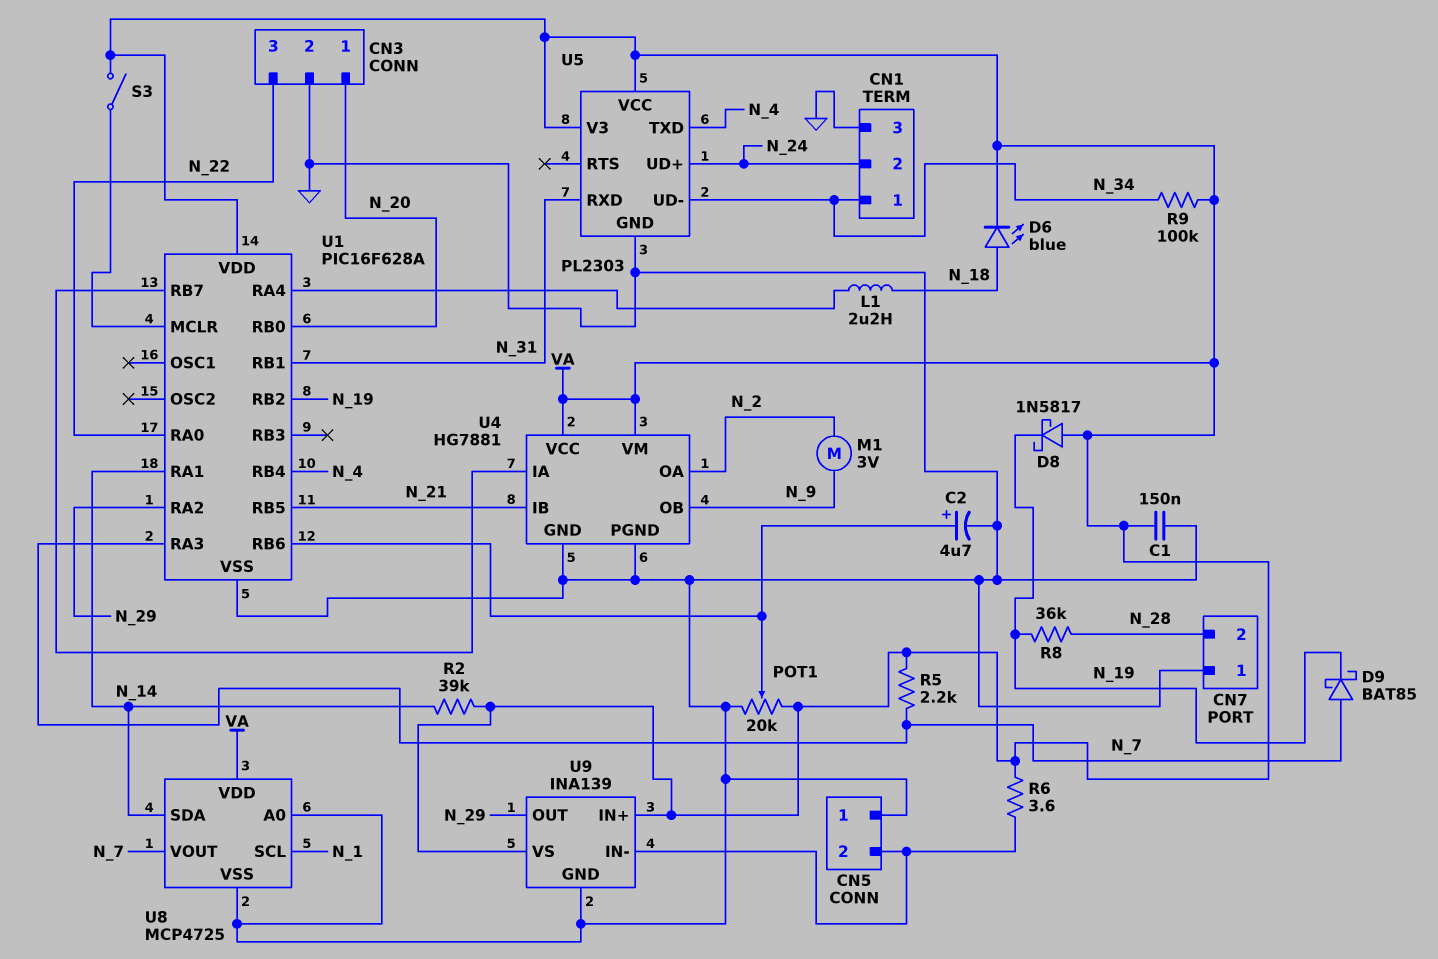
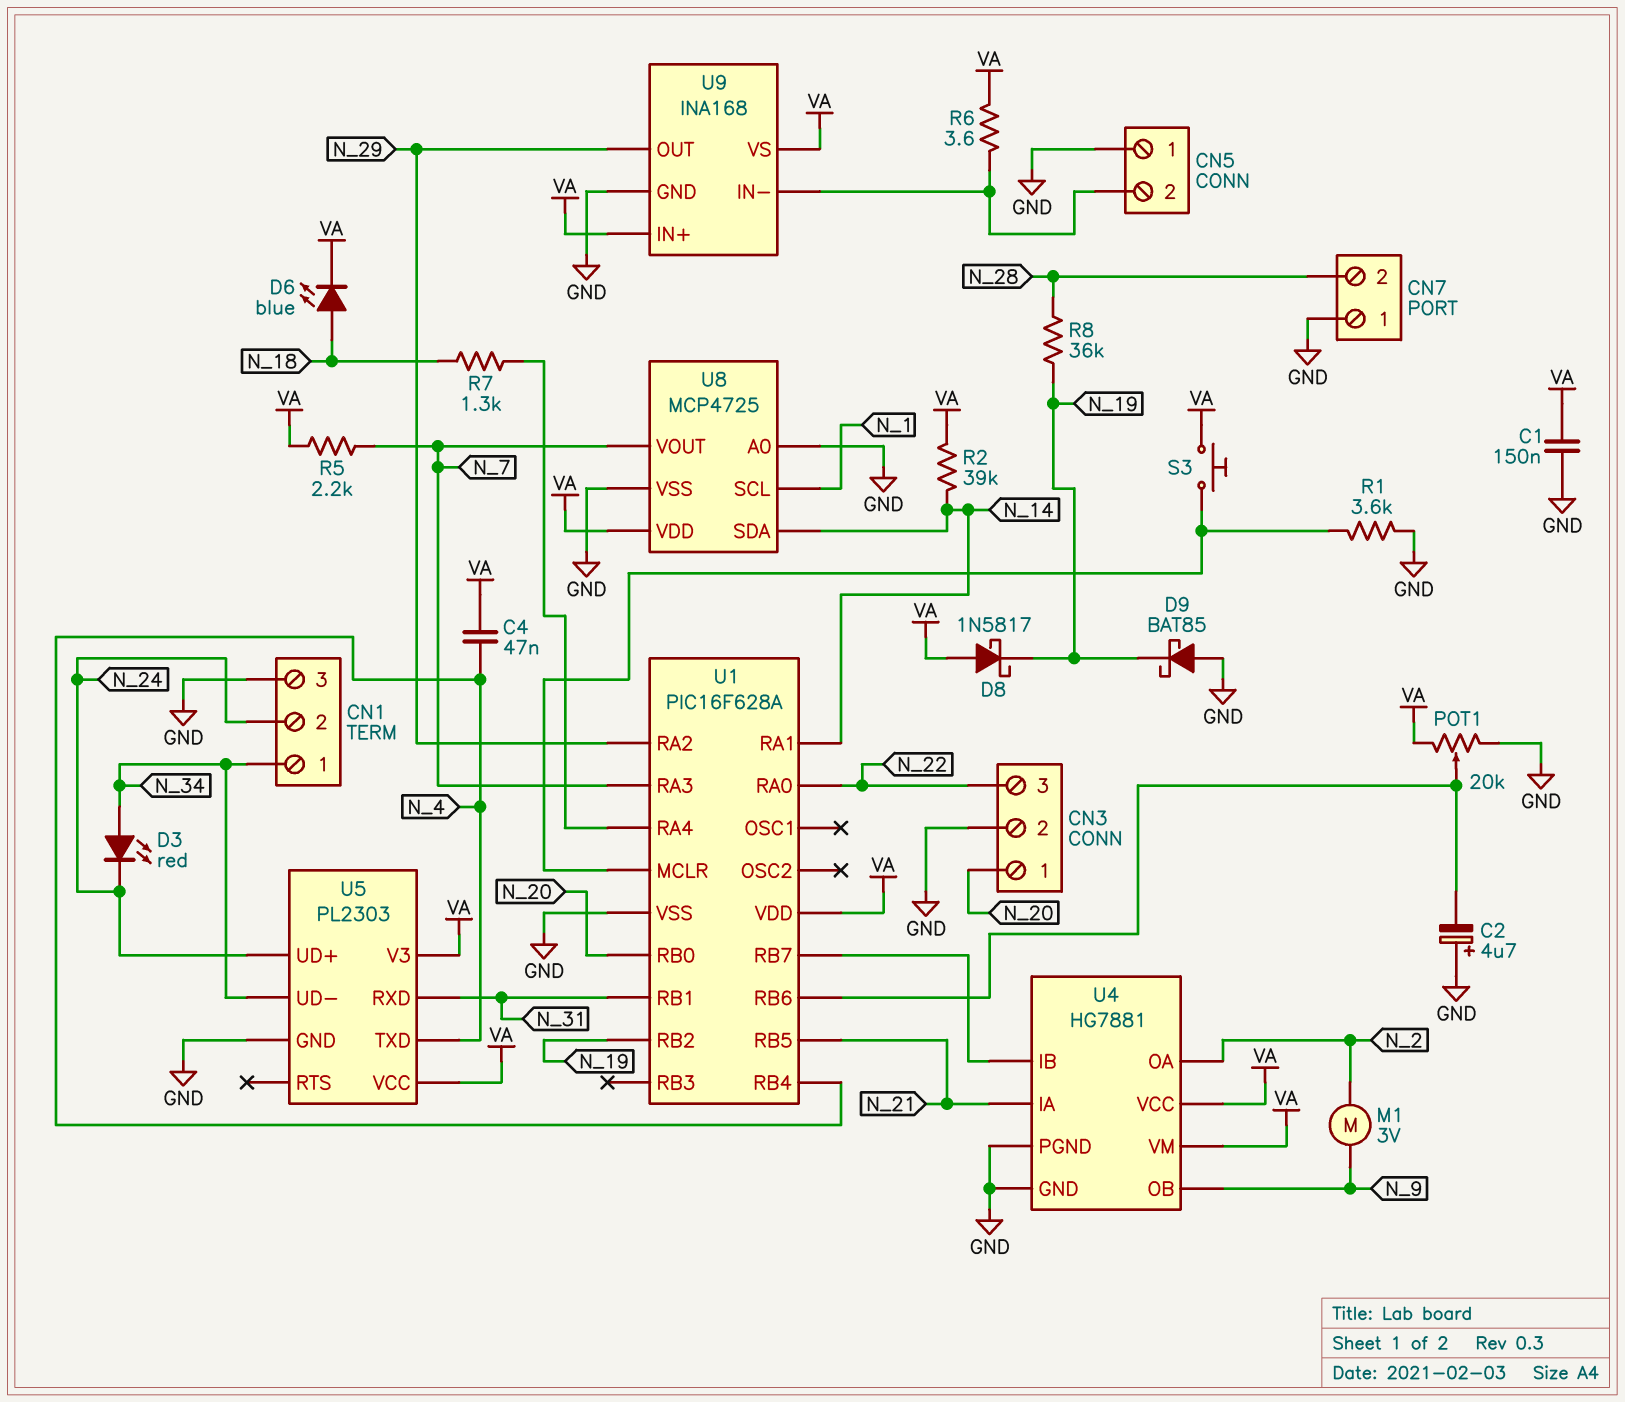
C2: 4.7uF (plus U1/RB6, minus GND) -> 4.7uF (plus GND, minus U1/RB6)
C4: none -> 47nF (N_4, VA)
D3: none -> LED red (A N_34, K N_24)
D9: schottky BAT85 (A N_7, K N_19) -> schottky BAT85 (A GND, K N_19)
L1: 2.2uH (N_18, U1/RA4) -> none
R1: none -> 3.6k (GND, U1/MCLR)
R7: none -> 1.3k (N_18, U1/RA4)
R9: 100k (N_34, VA) -> none
S3: switch (U1/MCLR, VA) -> button (U1/MCLR, VA)
U4 pin IA: U1/RB7 -> N_21
U4 pin IB: N_21 -> U1/RB7
U9: INA139 -> INA168

